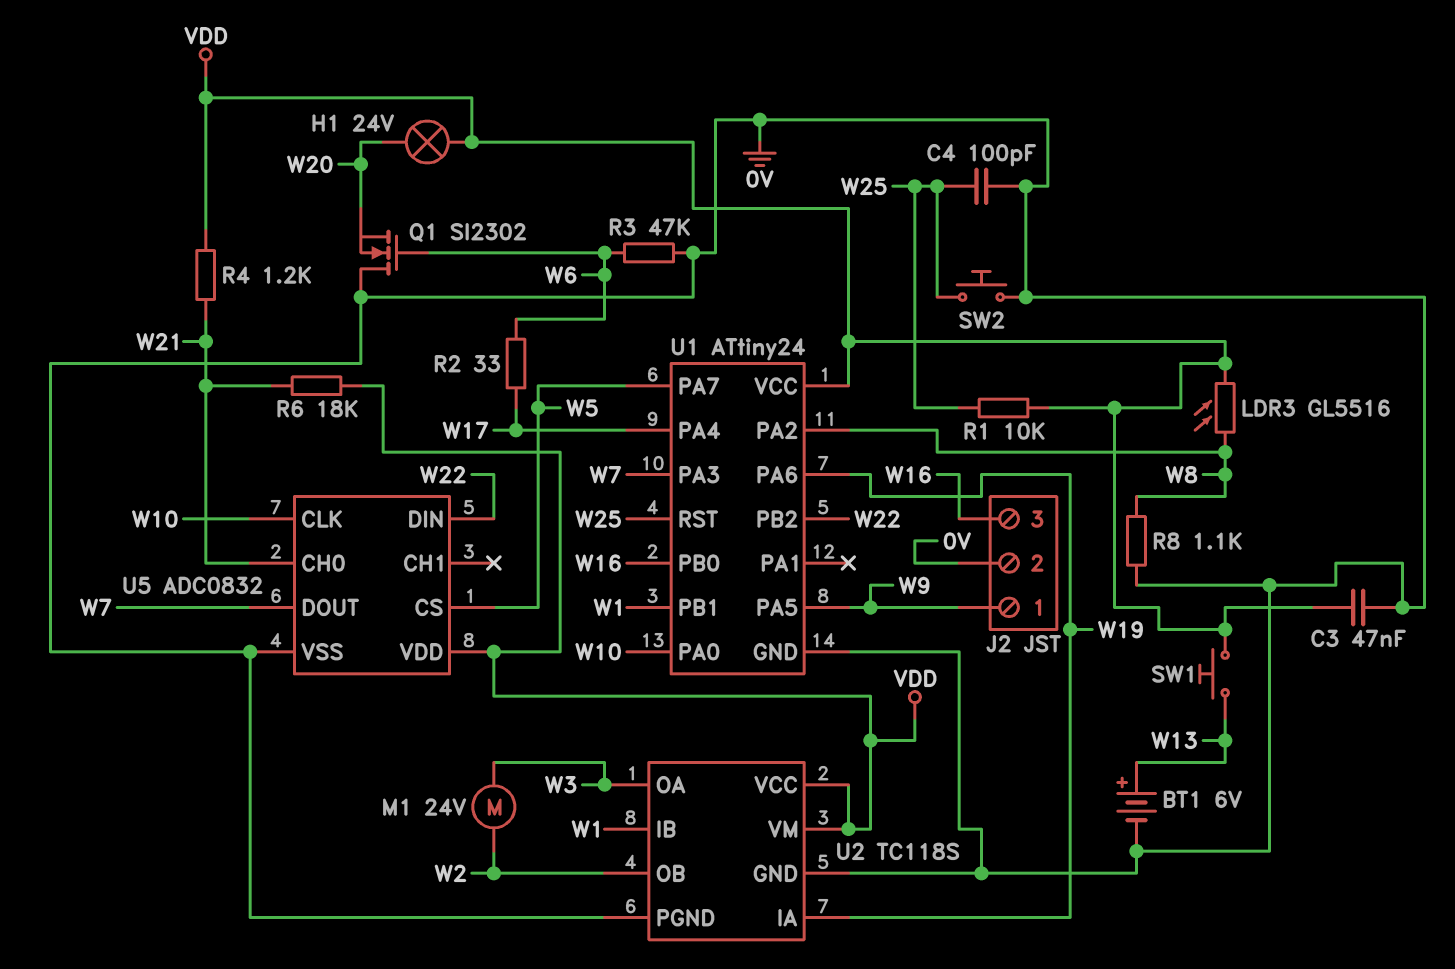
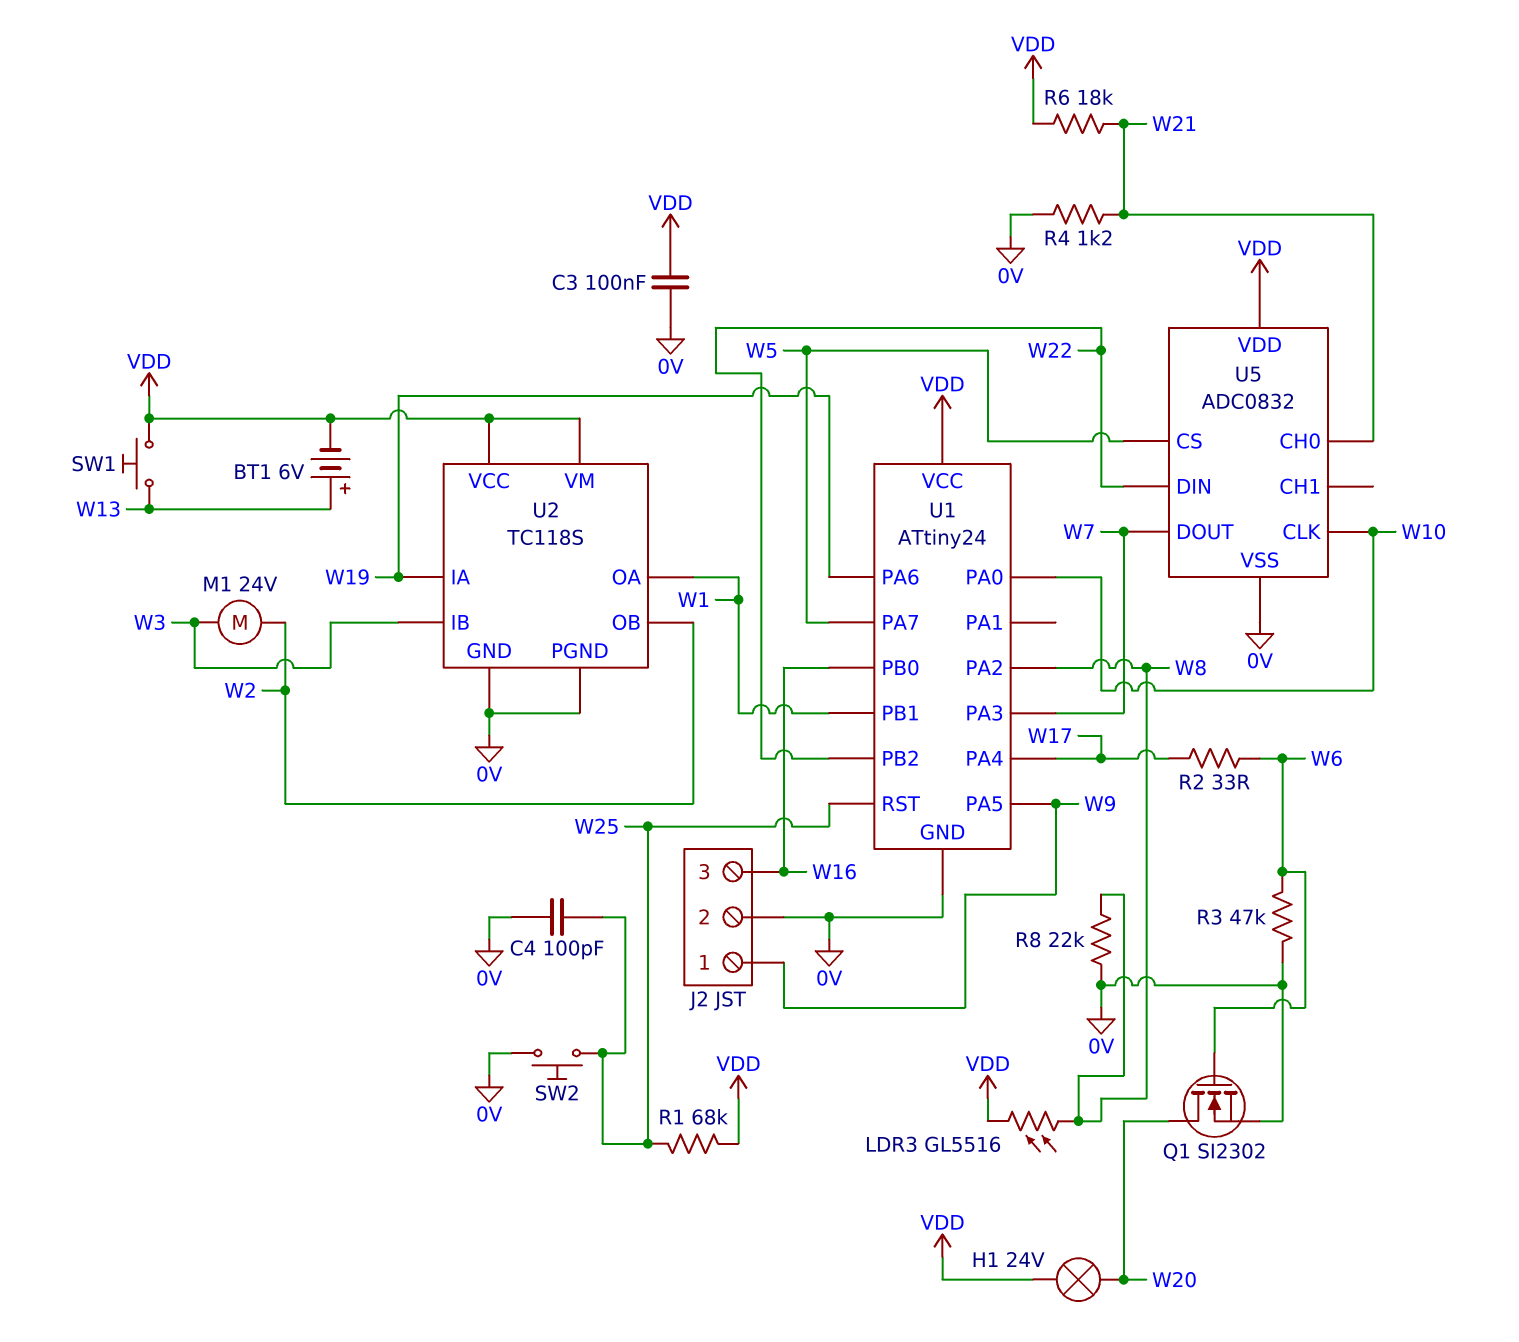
BT1: 6V (plus W13, minus 0V) -> 6V (plus W13, minus VDD)
C3: 47nF (0V, VDD) -> 100nF (0V, VDD)
Q1: NMOS SI2302 (G W6, D 0V, S W20) -> NMOS SI2302 (G W6, D W20, S 0V)
R1: 10k (VDD, W25) -> 68k (VDD, W25)
R4: 1.2k (VDD, W21) -> 1.2k (0V, W21)
R8: 1.1k (0V, W8) -> 22k (0V, W8)
U2 pin IB: W1 -> W3
U2 pin OA: W3 -> W1

